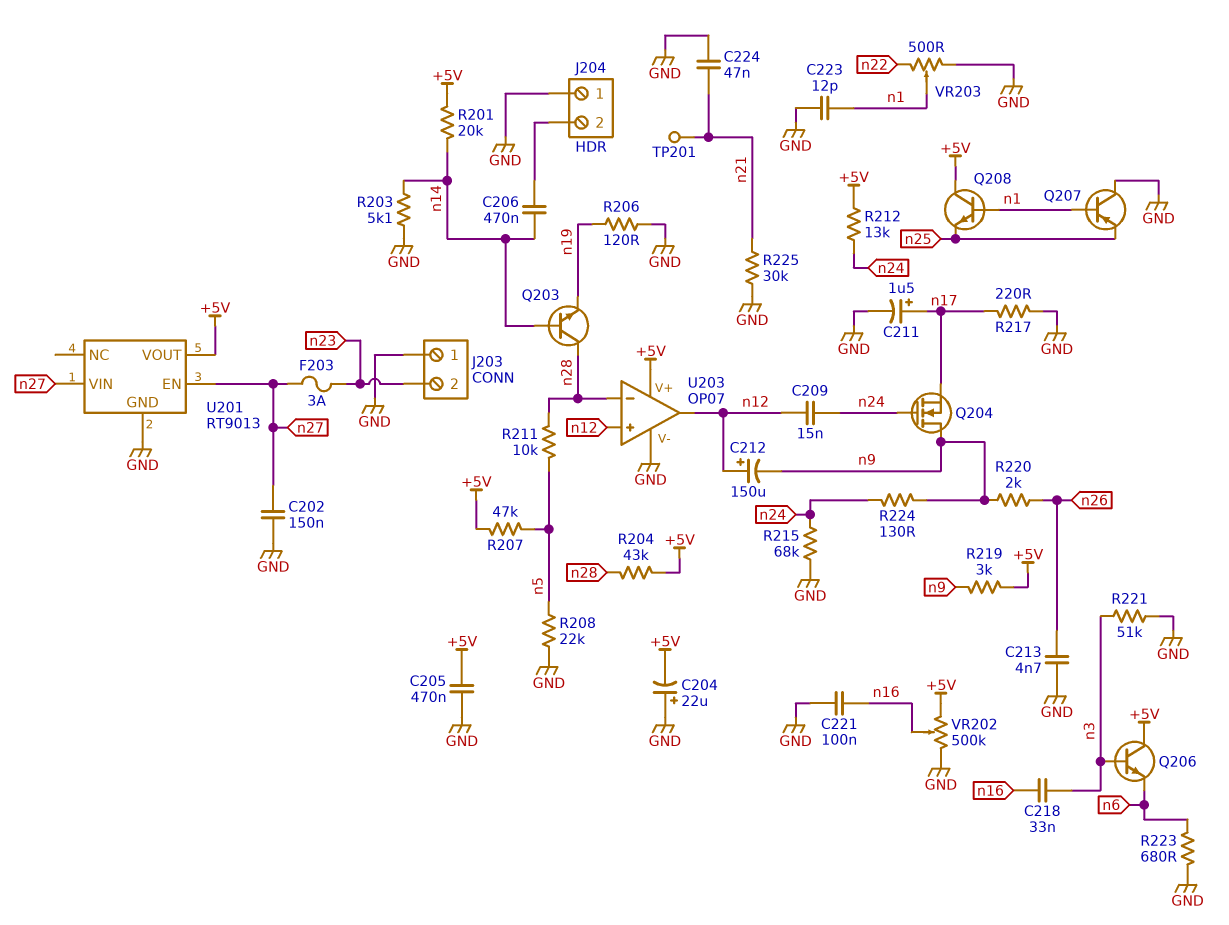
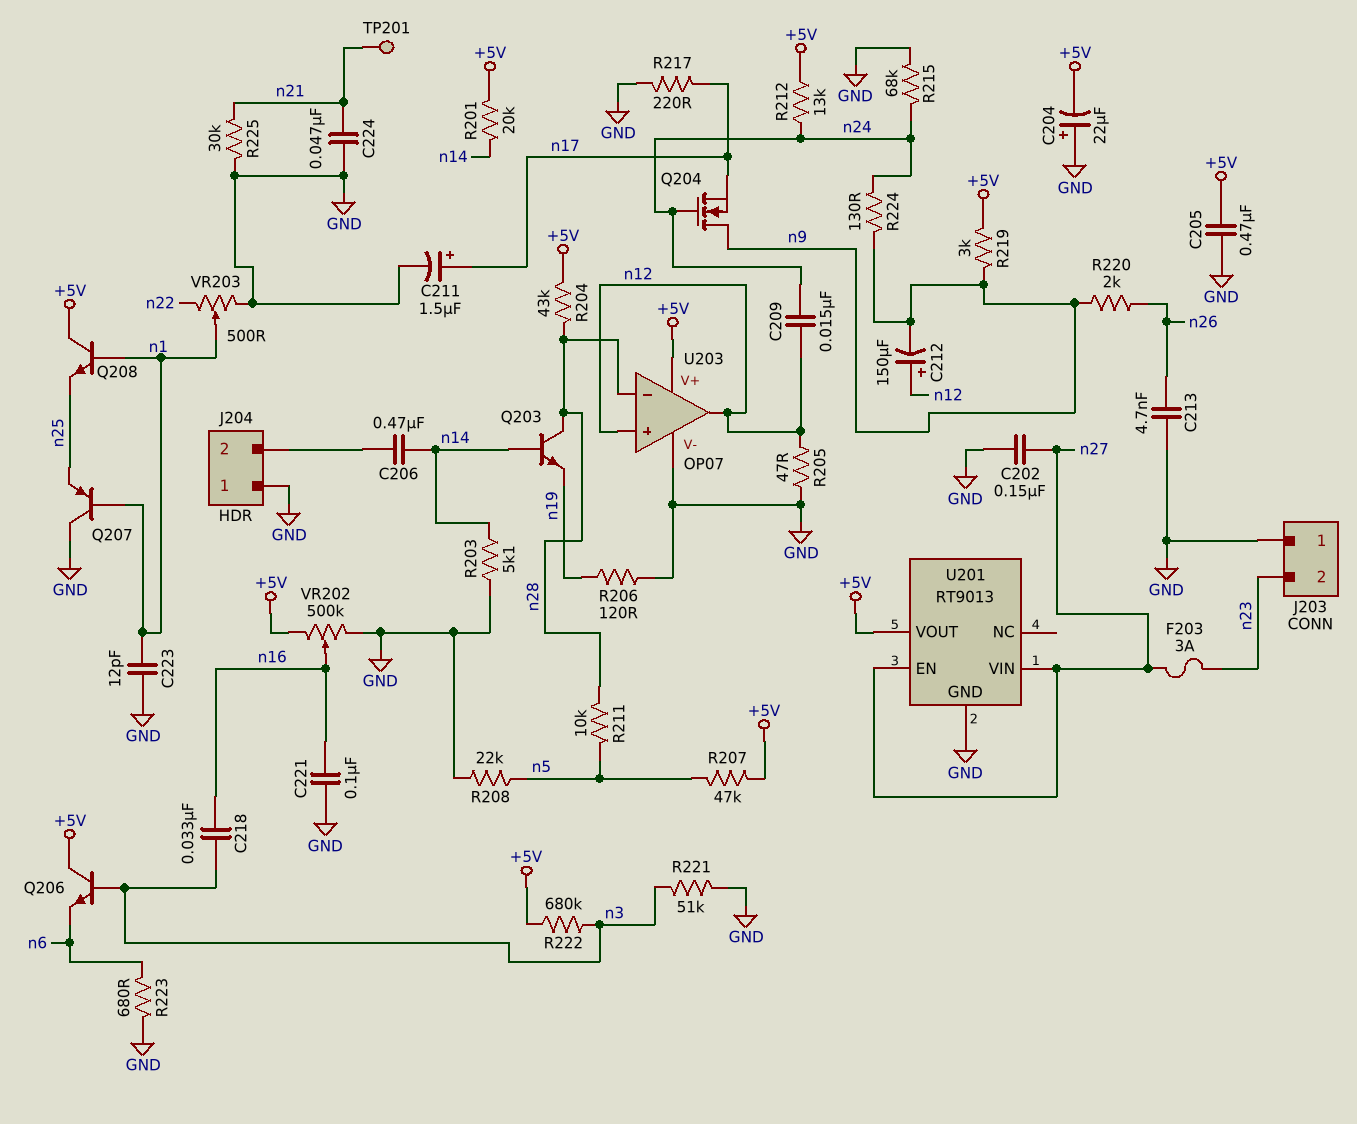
R205: none -> 47 (GND, n12)
R222: none -> 680k (+5V, n3)

